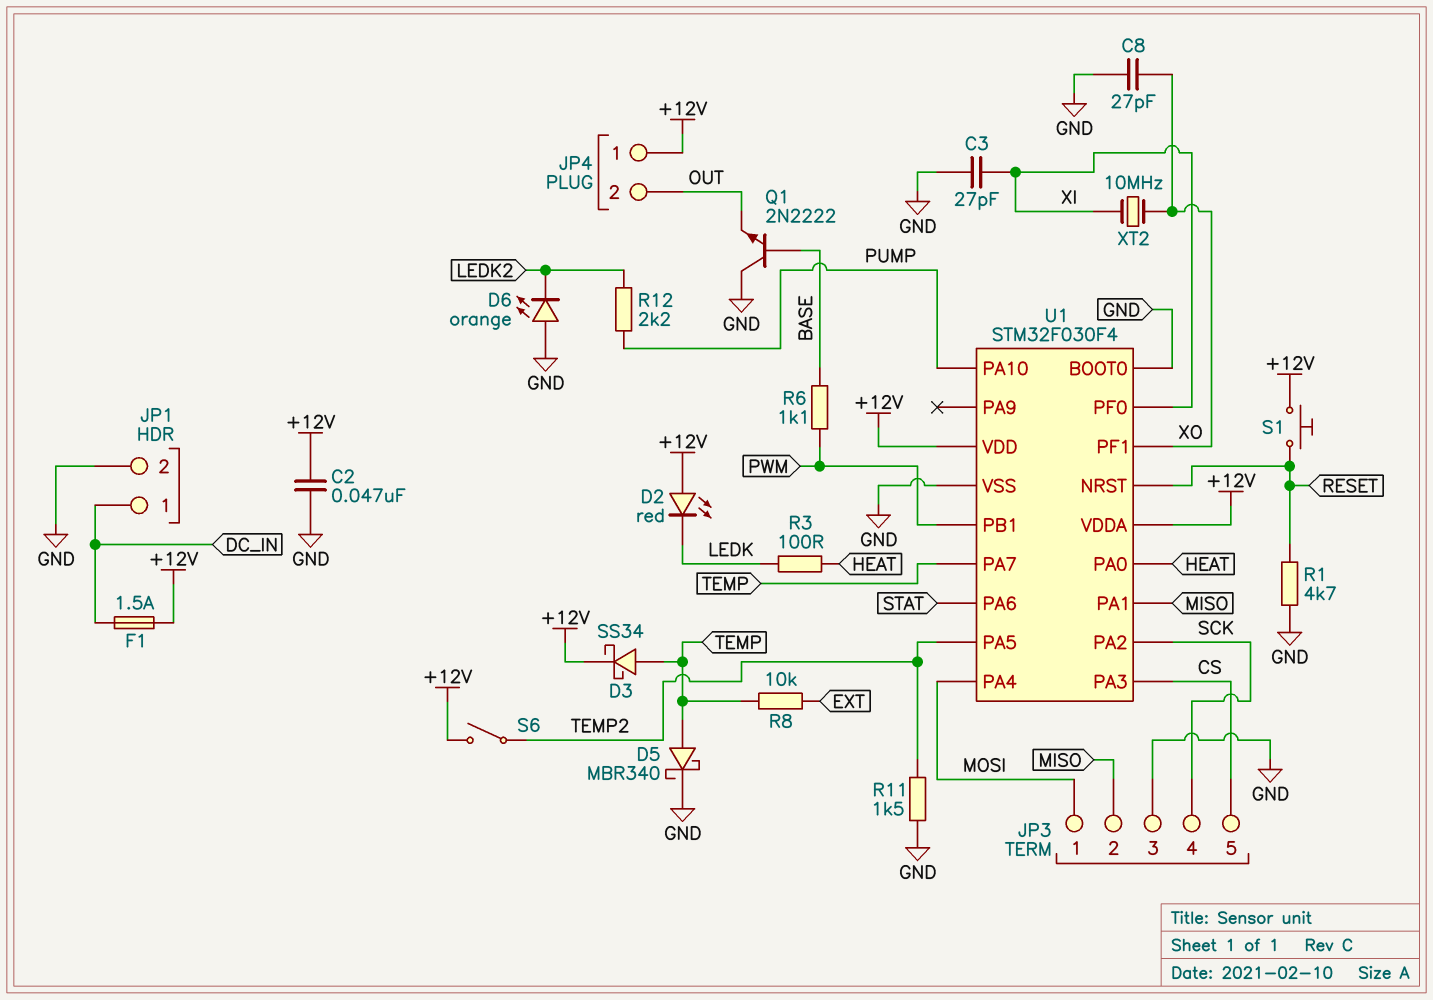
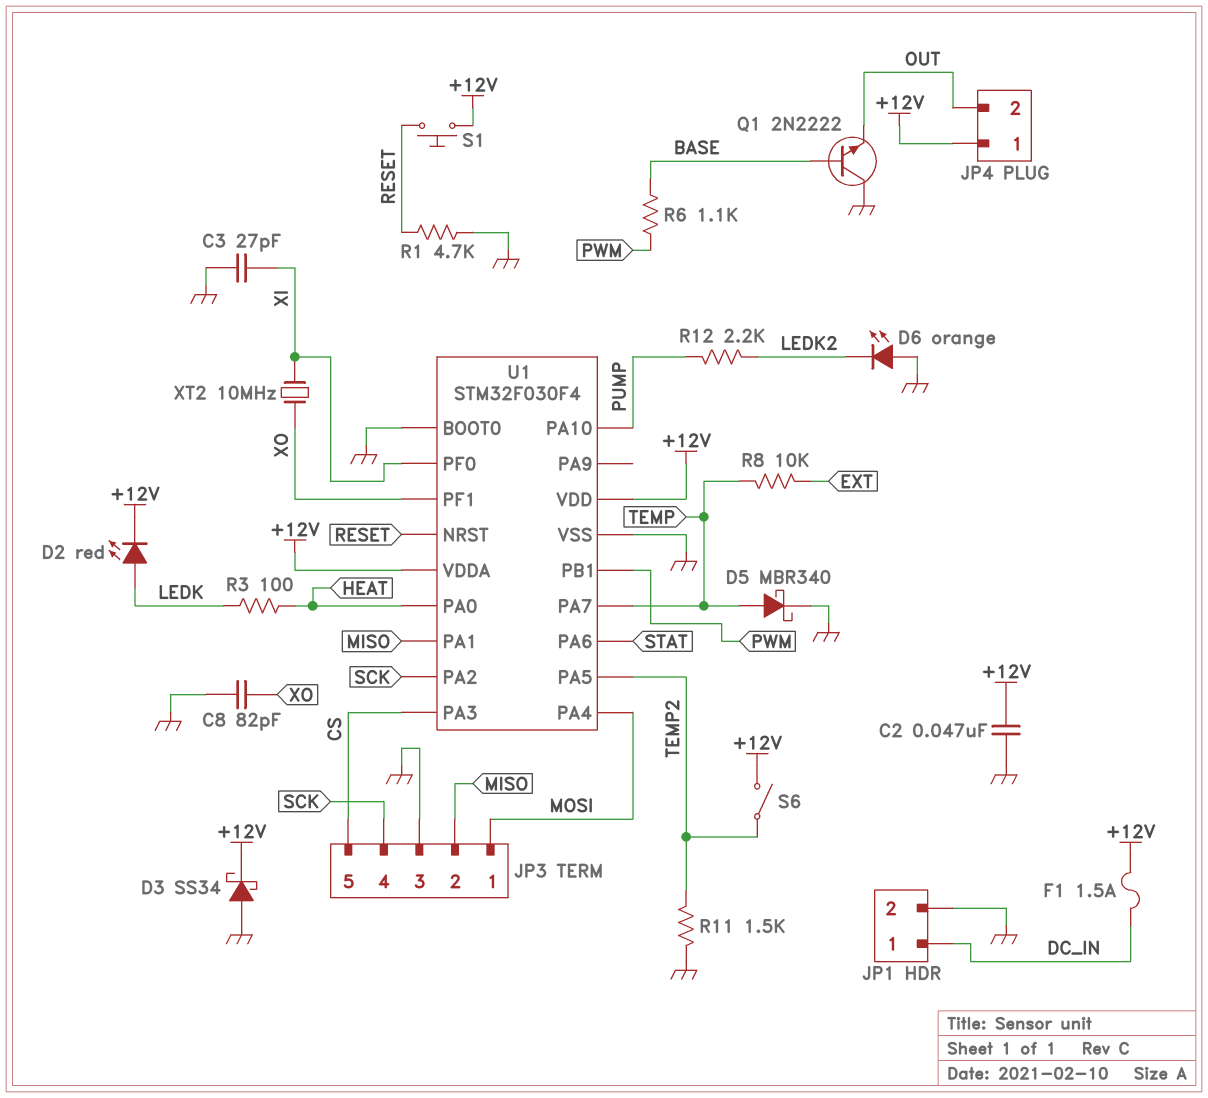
C8: 27pF (GND, XO) -> 82pF (GND, XO)
D2: LED red (A +12V, K LEDK) -> LED red (A LEDK, K +12V)
D3: schottky SS34 (A TEMP, K +12V) -> schottky SS34 (A GND, K +12V)

